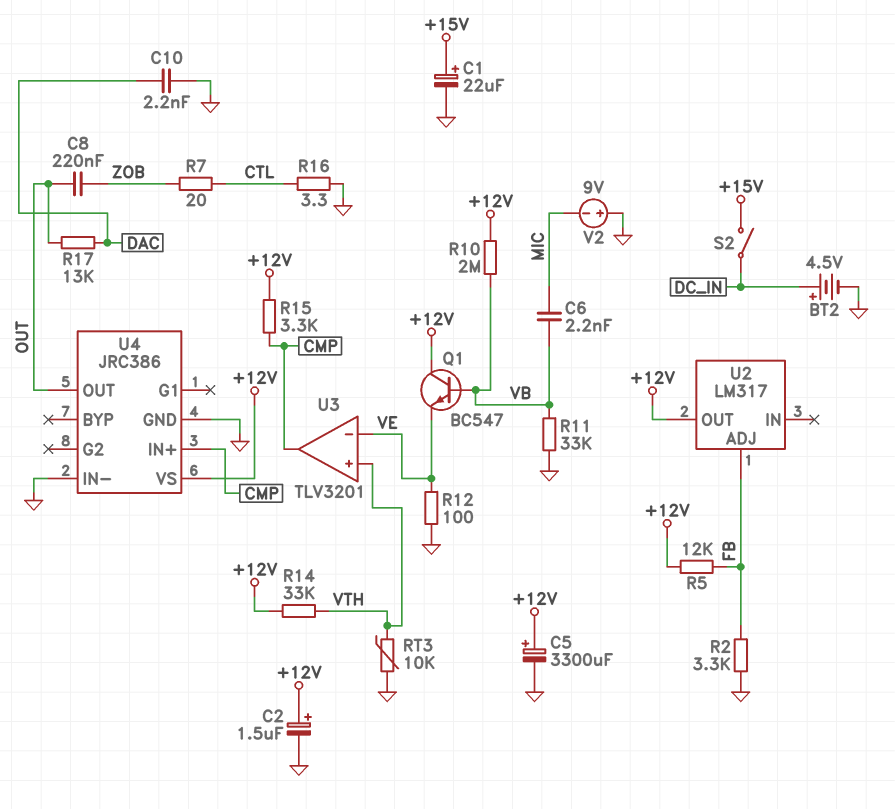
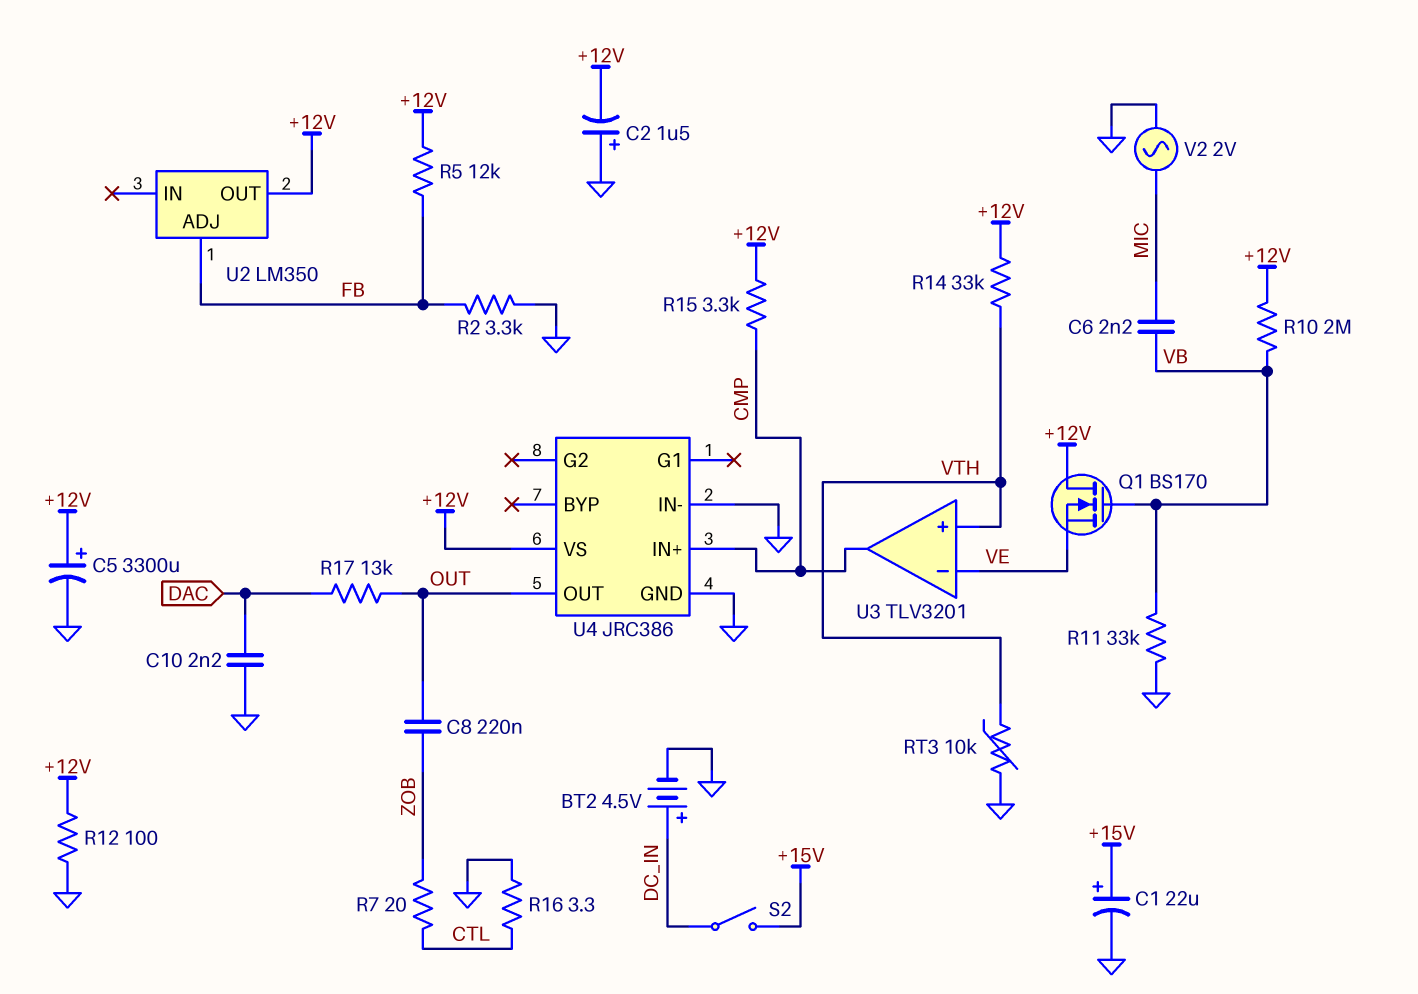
C2: 1.5uF (plus +12V, minus GND) -> 1.5uF (plus GND, minus +12V)
Q1: NPN BC547 (B VB, C +12V, E VE) -> NMOS BS170 (G VB, D +12V, S VE)
R12: 100 (GND, VE) -> 100 (+12V, GND)
U2: LM317 -> LM350
V2: 9V (plus GND, minus MIC) -> AC 2V (GND, MIC)

